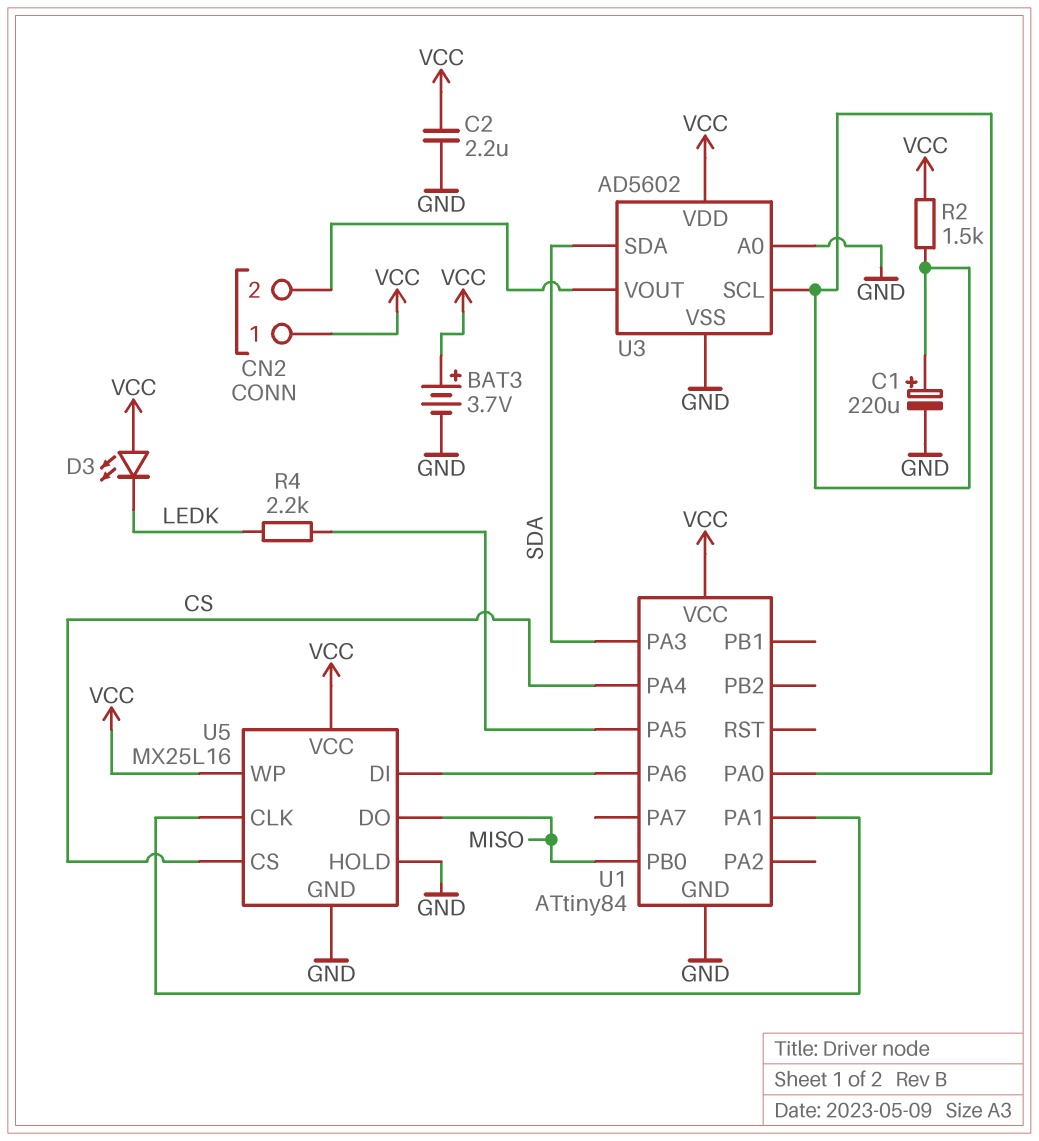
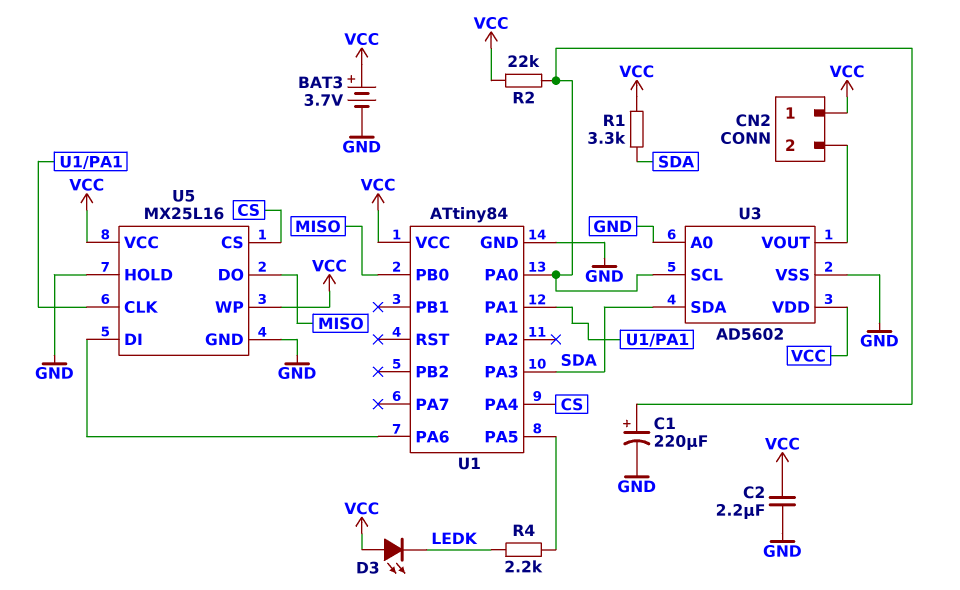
R1: none -> 3.3k (SDA, VCC)
R2: 1.5k (U1/PA0, VCC) -> 22k (U1/PA0, VCC)

